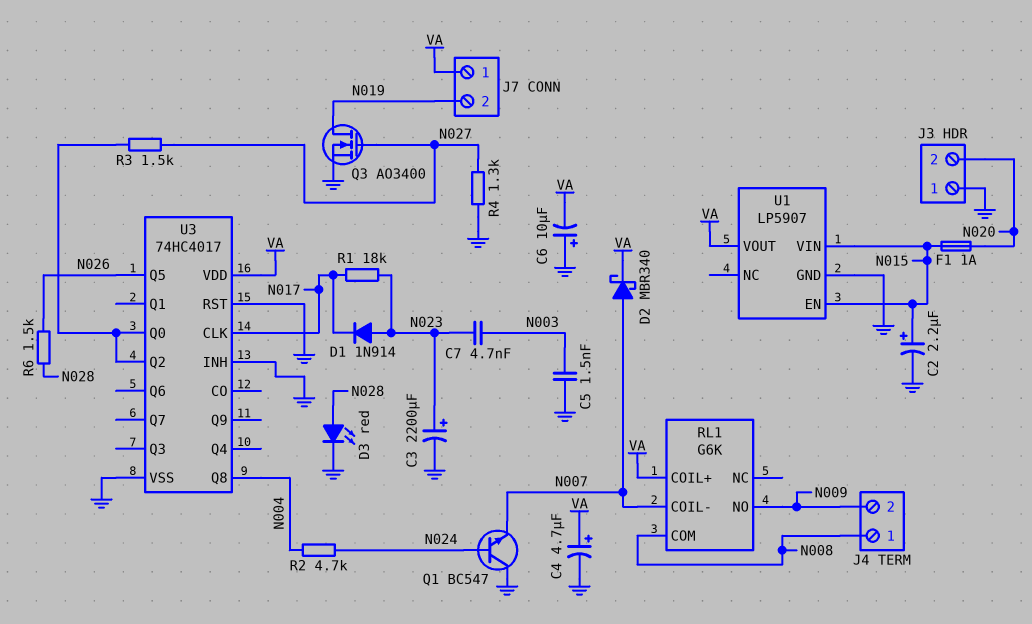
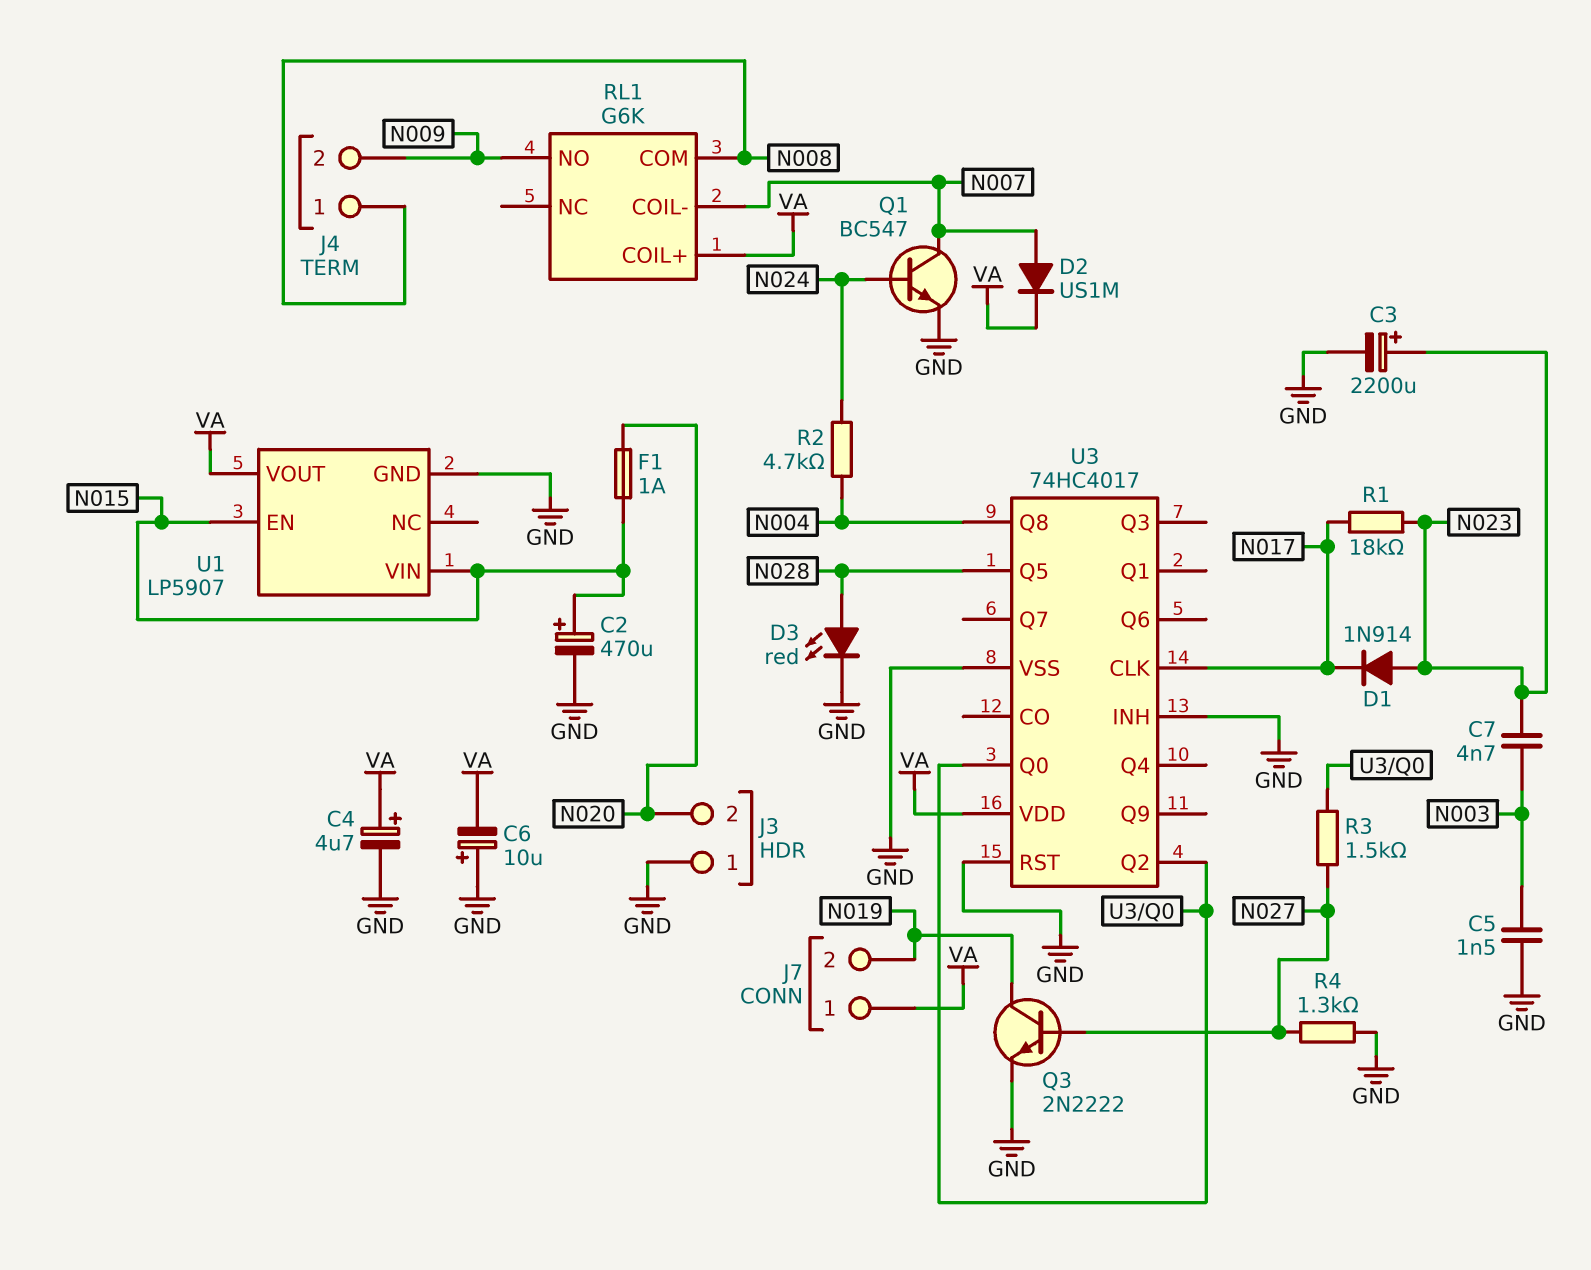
C2: 2.2uF (plus N015, minus GND) -> 470uF (plus N015, minus GND)
D2: schottky MBR340 (A N007, K VA) -> diode US1M (A N007, K VA)
Q1: NPN BC547 (B N024, C GND, E N007) -> NPN BC547 (B N024, C N007, E GND)
Q3: NMOS AO3400 (G N027, D N019, S GND) -> NPN 2N2222 (B N027, C N019, E GND)
R6: 1.5k (N026, N028) -> none
U3 pin Q5: N026 -> N028

